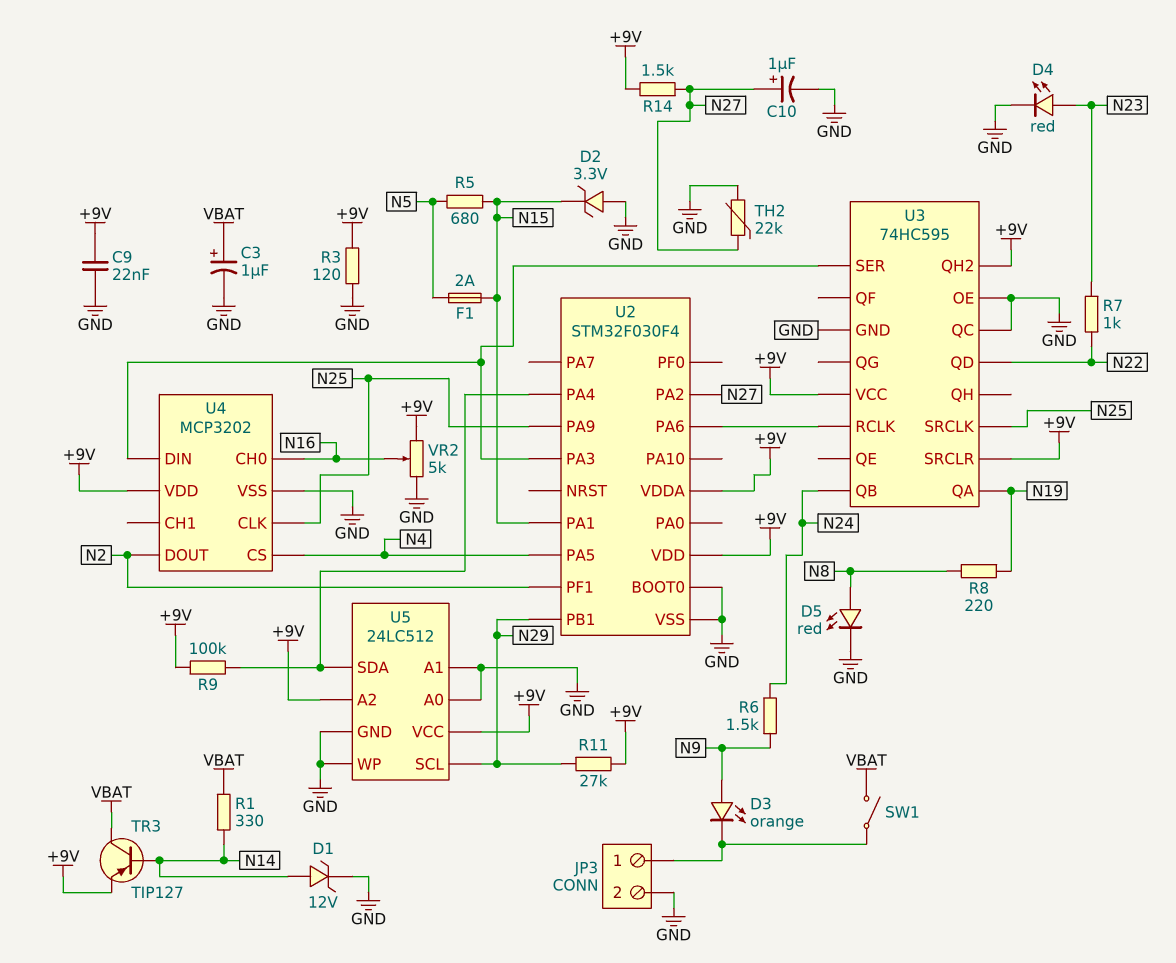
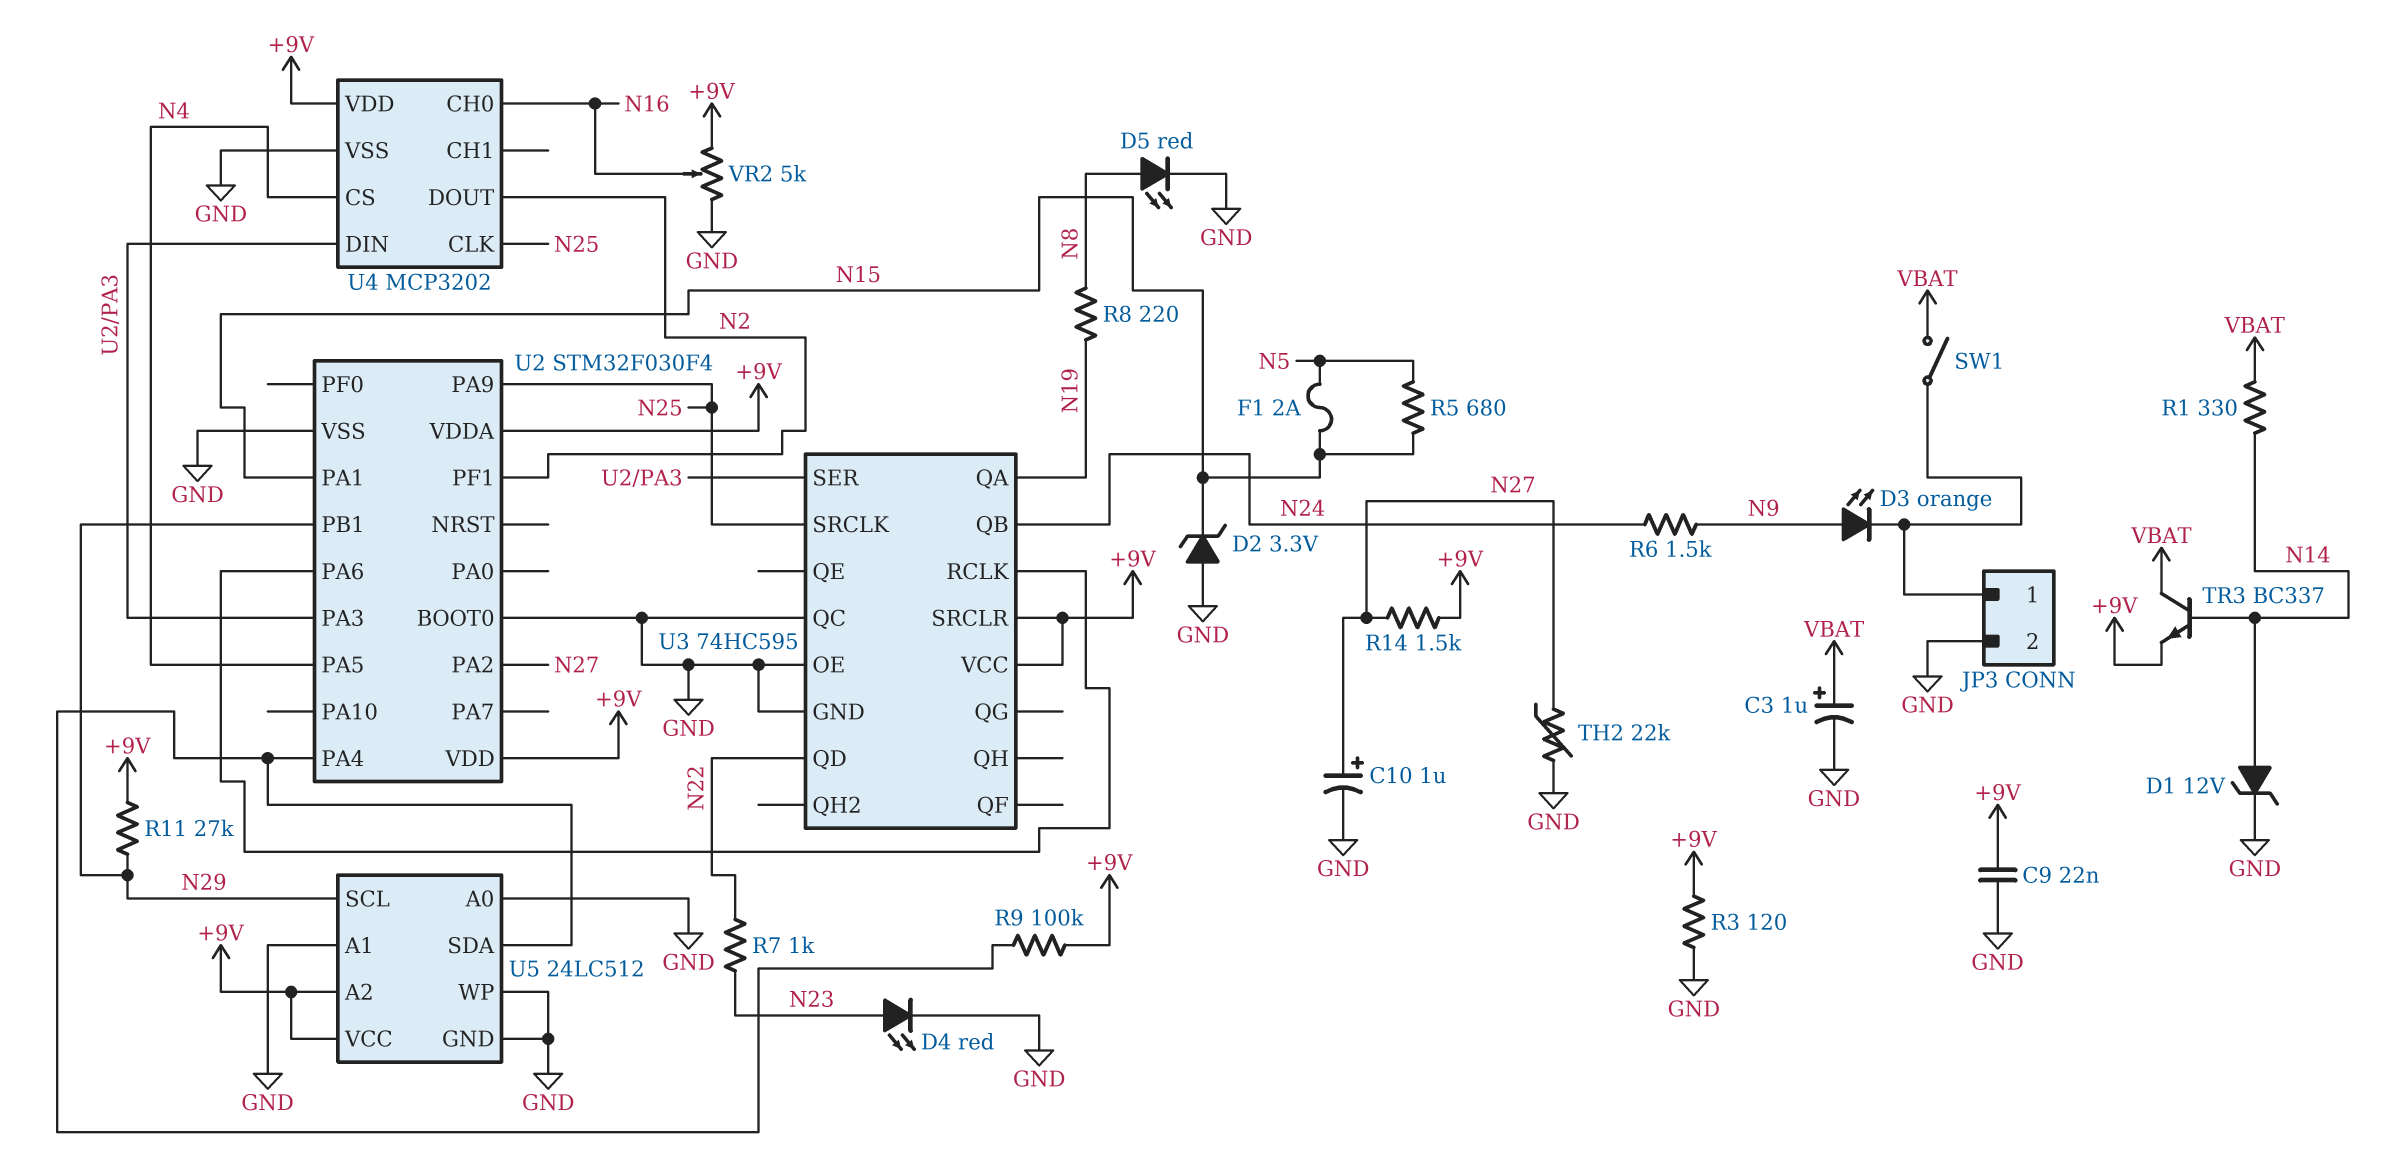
TR3: PNP TIP127 (B N14, C VBAT, E +9V) -> NPN BC337 (B N14, C VBAT, E +9V)
U3 pin QH2: +9V -> none

